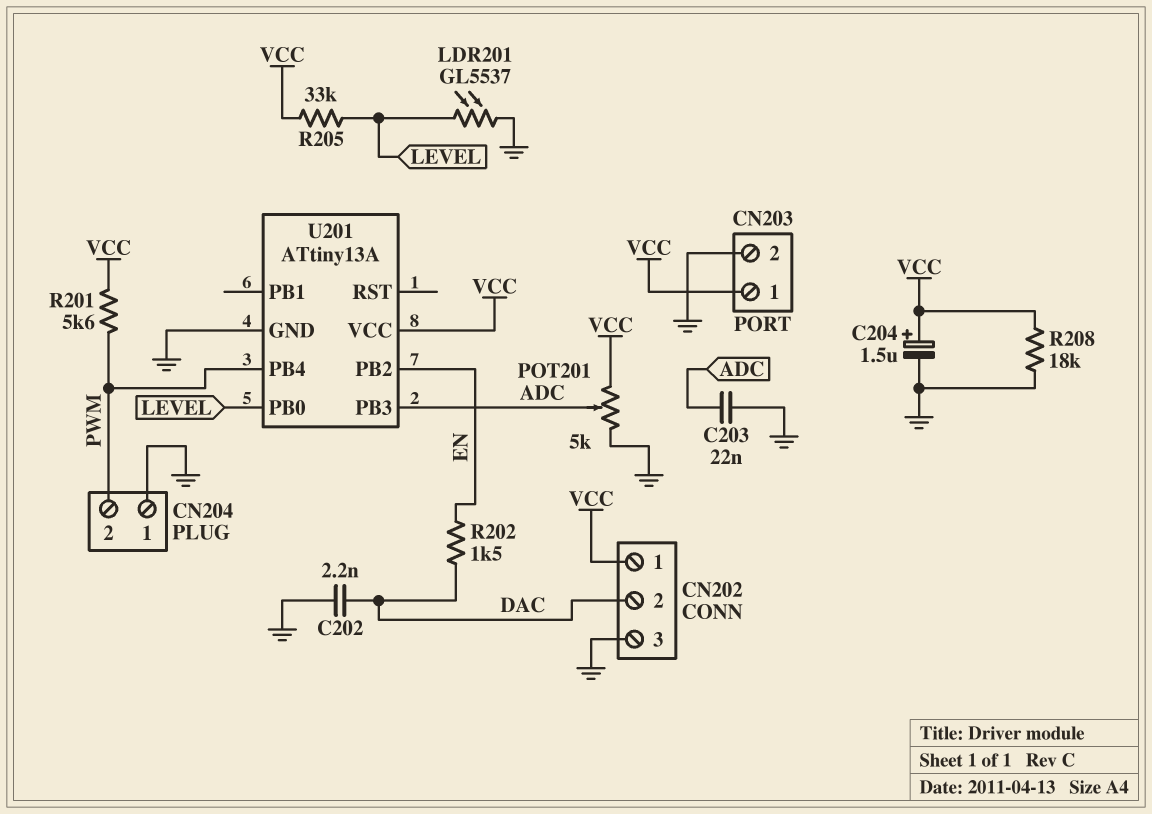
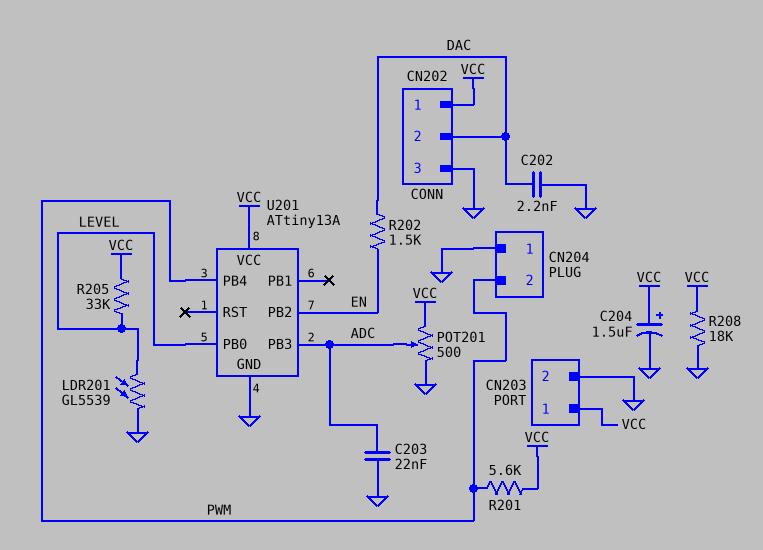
LDR201: GL5537 (GND, LEVEL) -> GL5539 (GND, LEVEL)
POT201: 5k (GND, VCC, wiper ADC) -> 500 (GND, VCC, wiper ADC)

